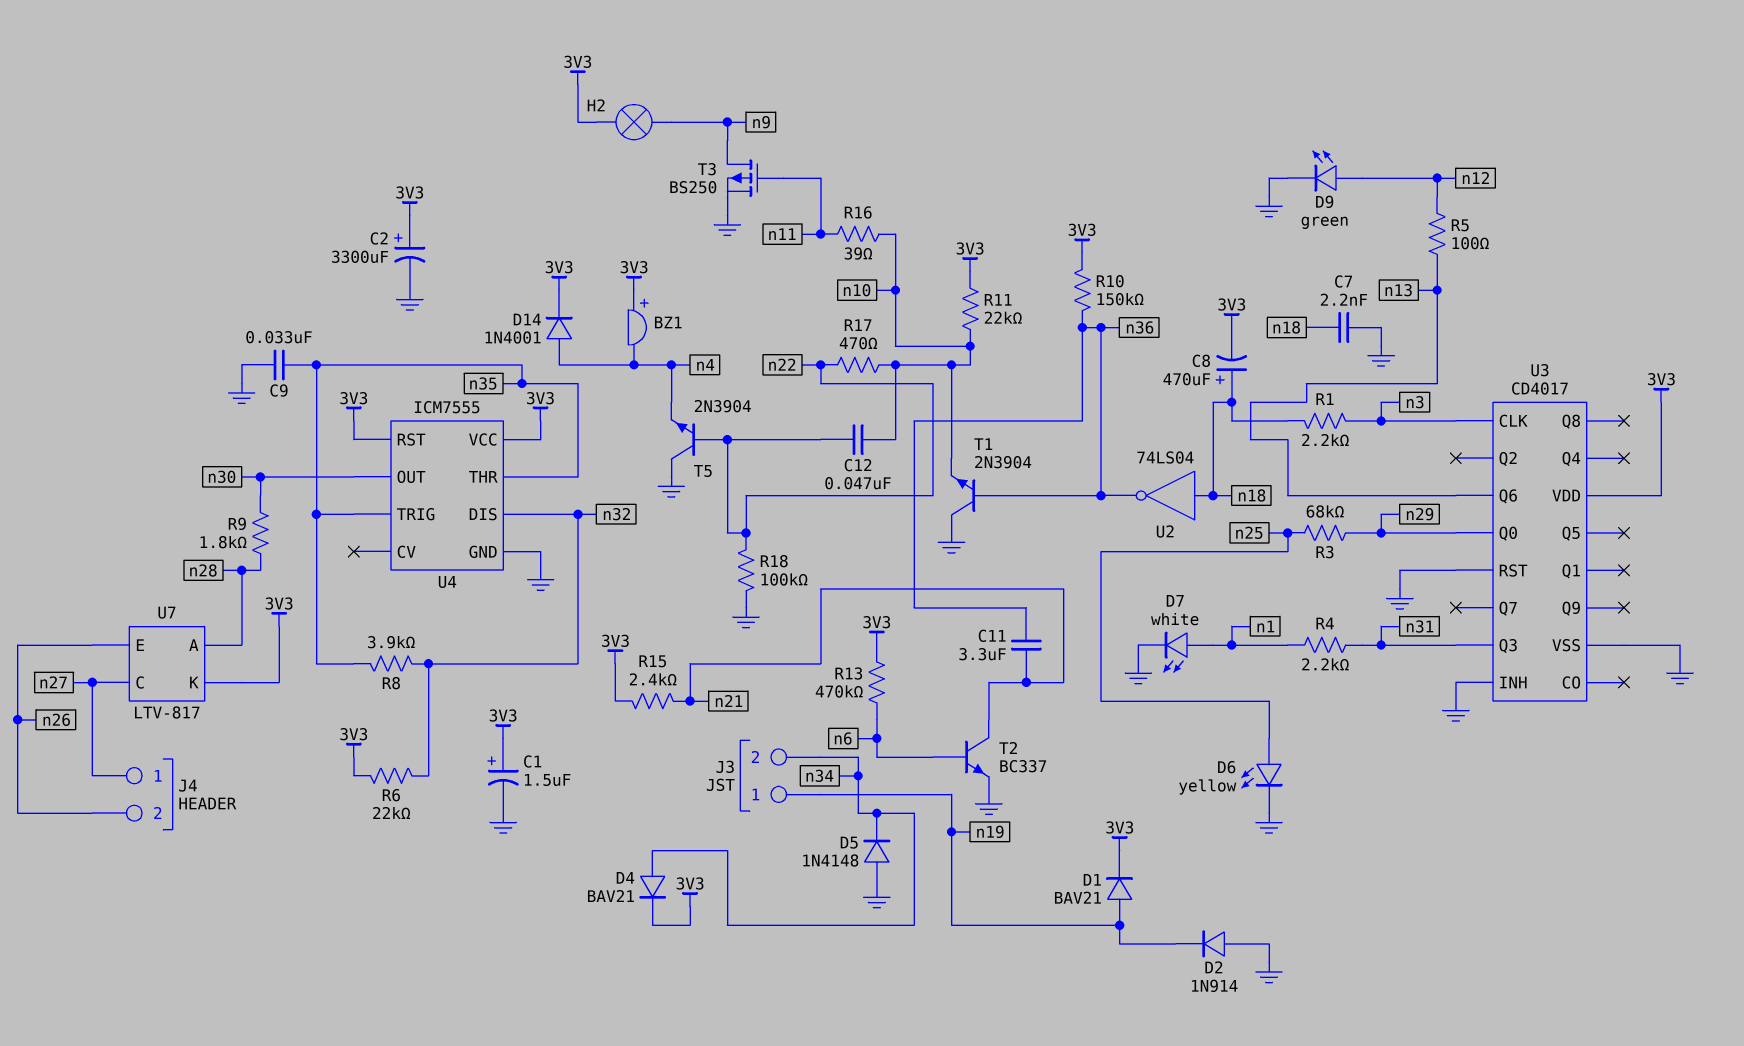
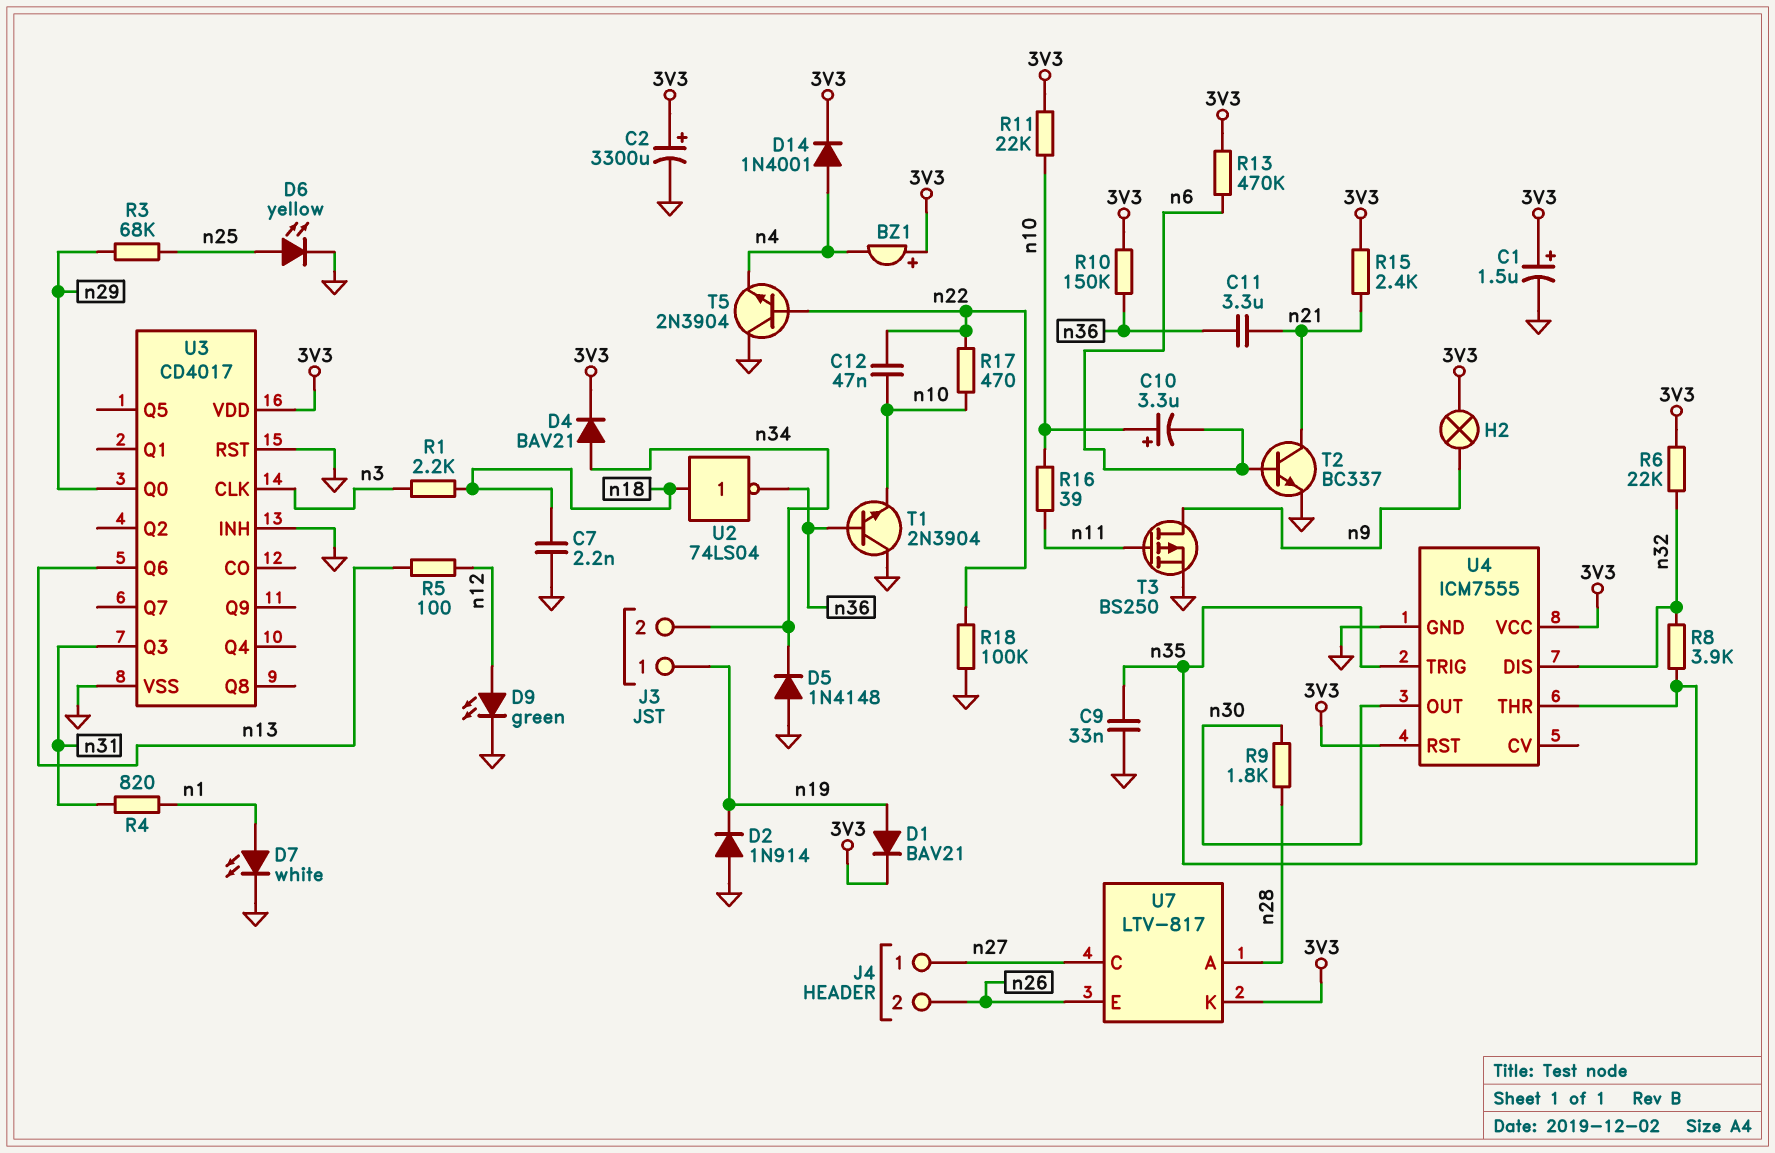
C8: 470uF (plus n18, minus 3V3) -> none
C10: none -> 3.3uF (plus n10, minus n6)
R4: 2.2k (n1, n31) -> 820 (n1, n31)

